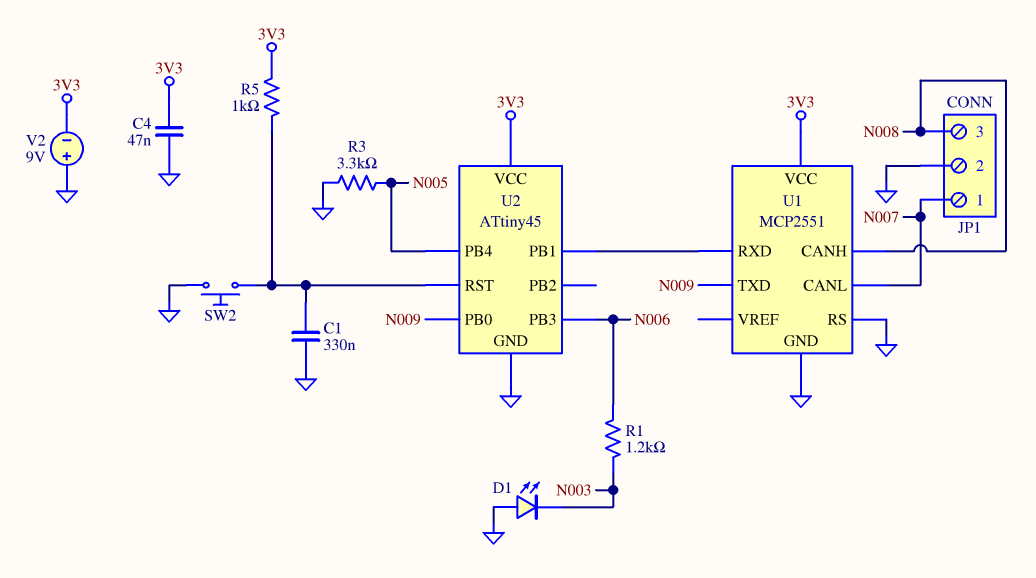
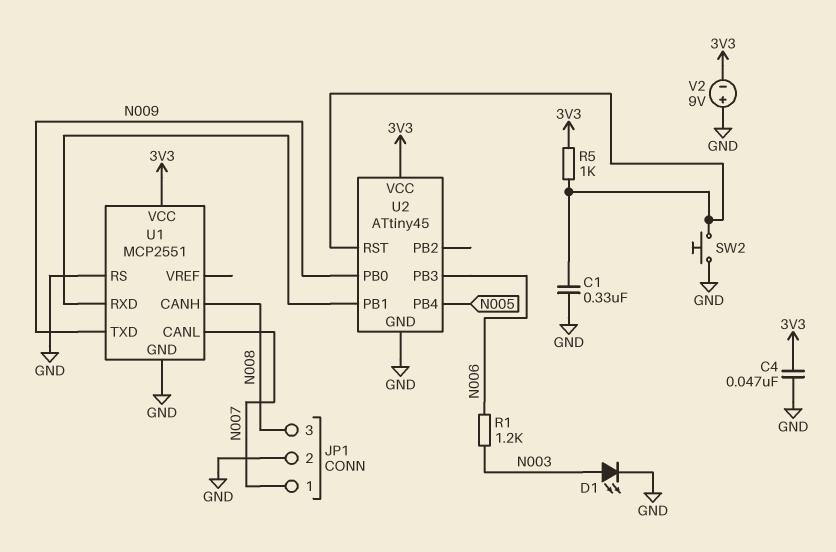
D1: LED (A GND, K N003) -> LED (A N003, K GND)
R3: 3.3k (GND, N005) -> none

